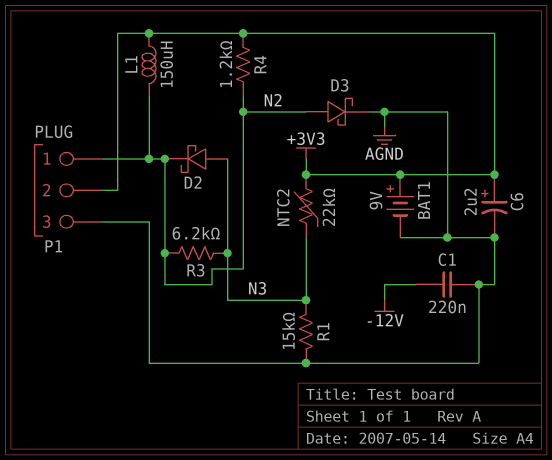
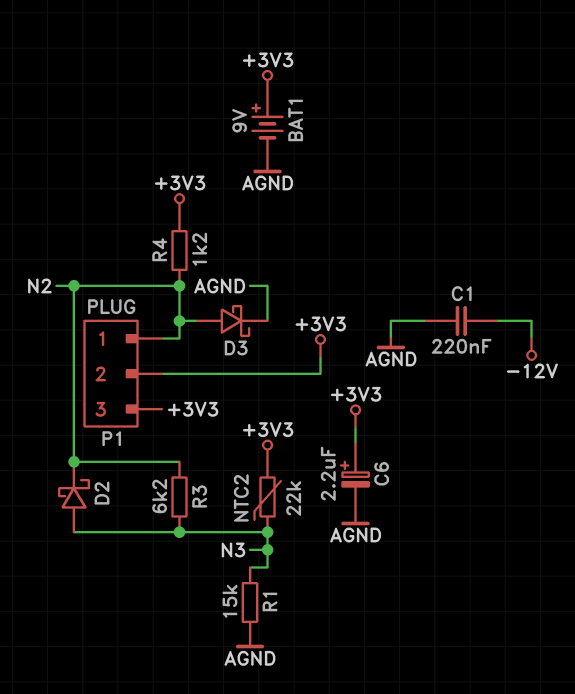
L1: 150uH (+3V3, N2) -> none
P1 pin 3: AGND -> +3V3

